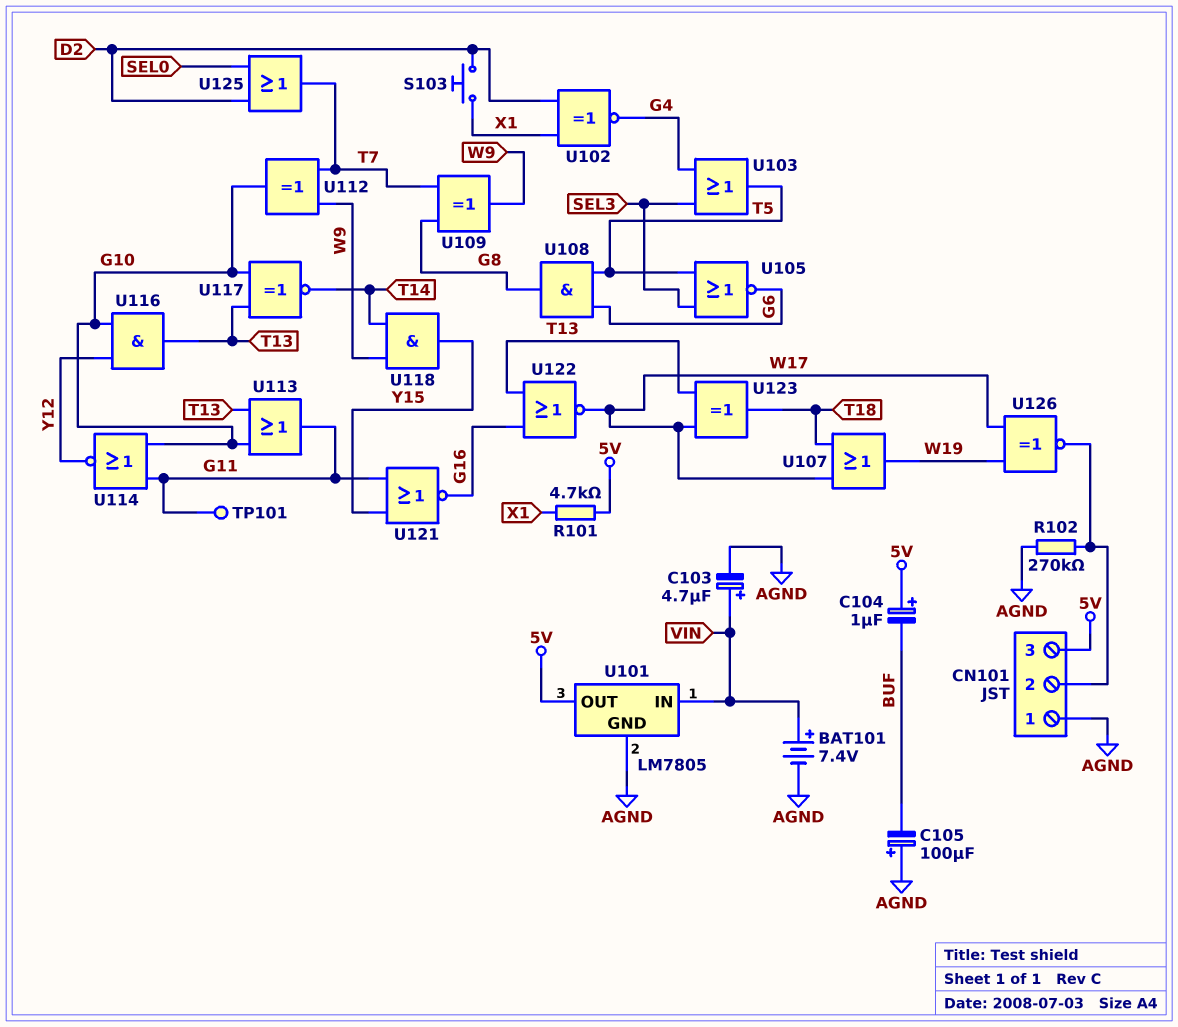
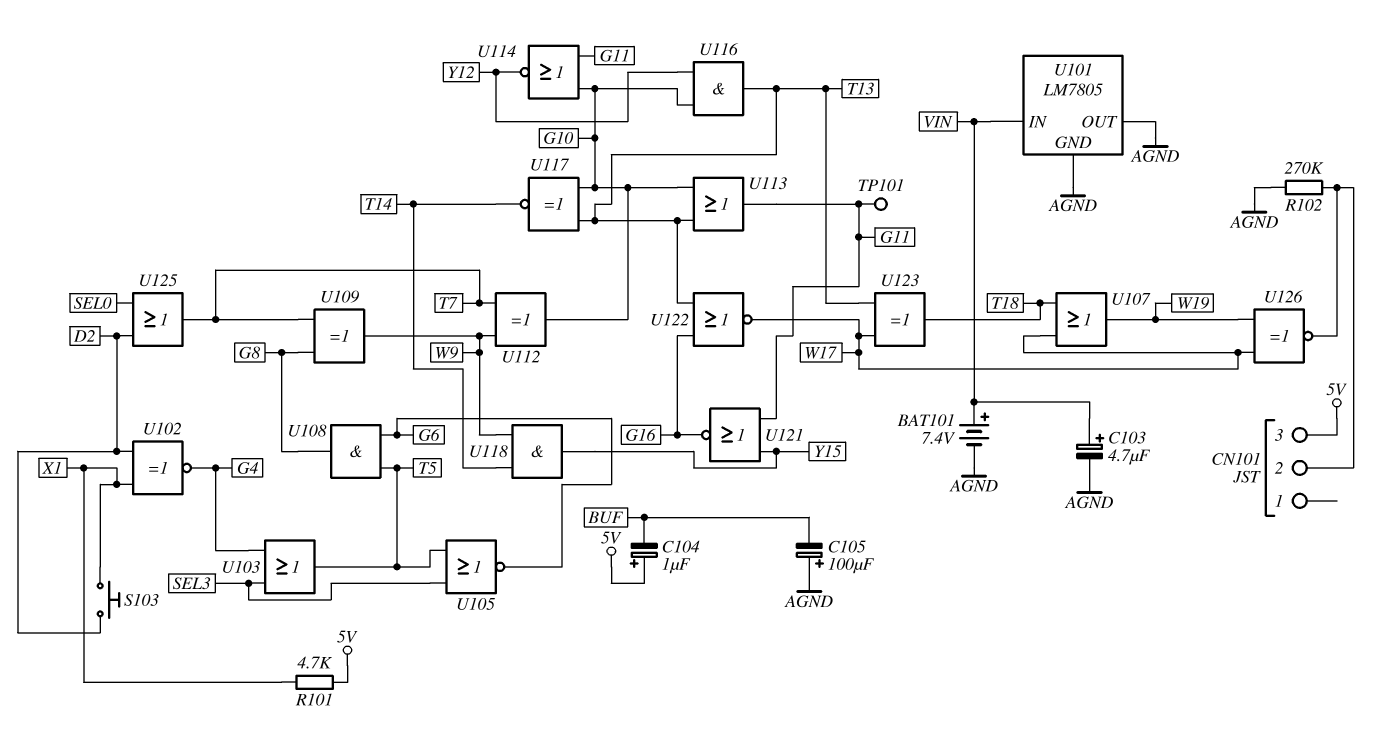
CN101 pin 1: AGND -> none
U101 pin OUT: 5V -> AGND

